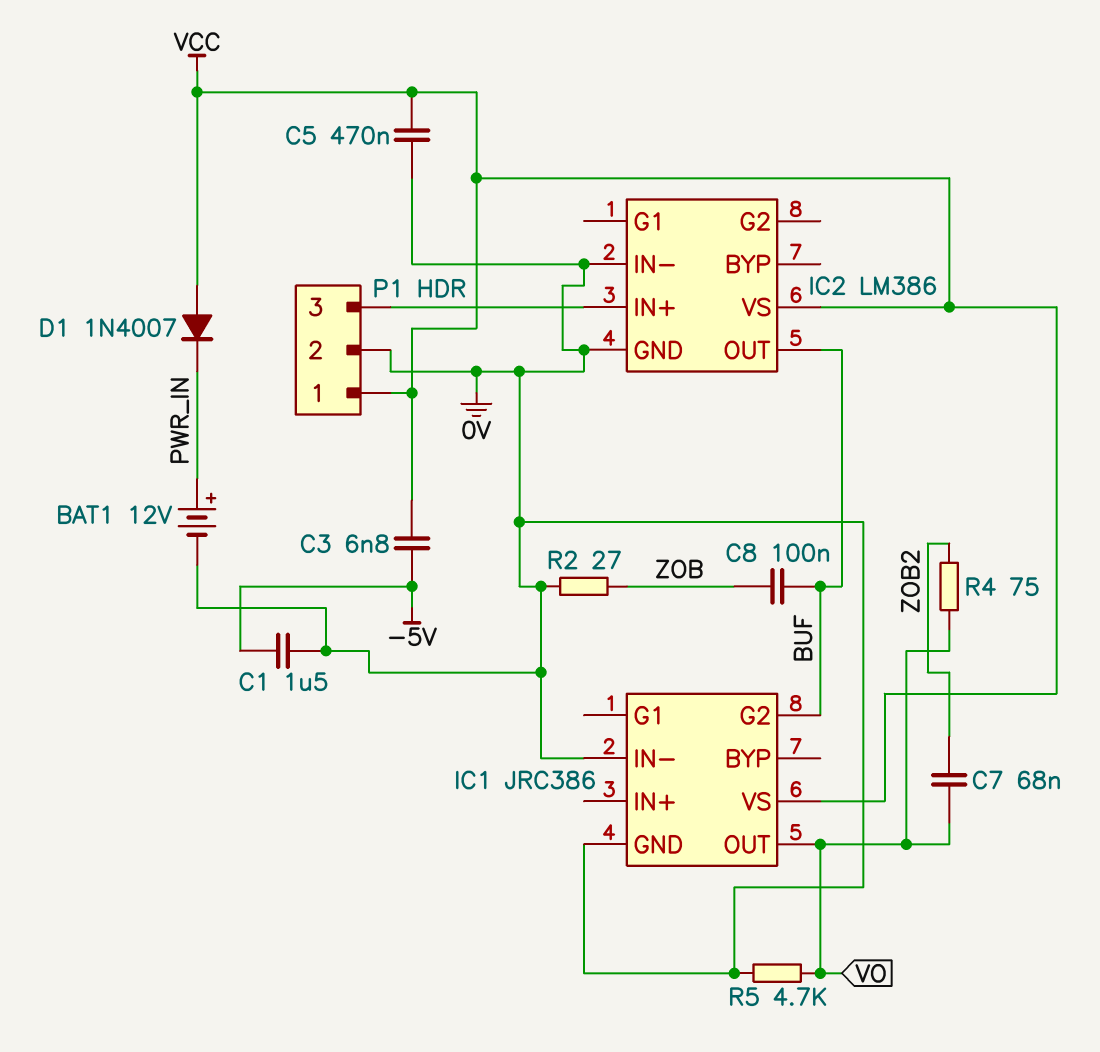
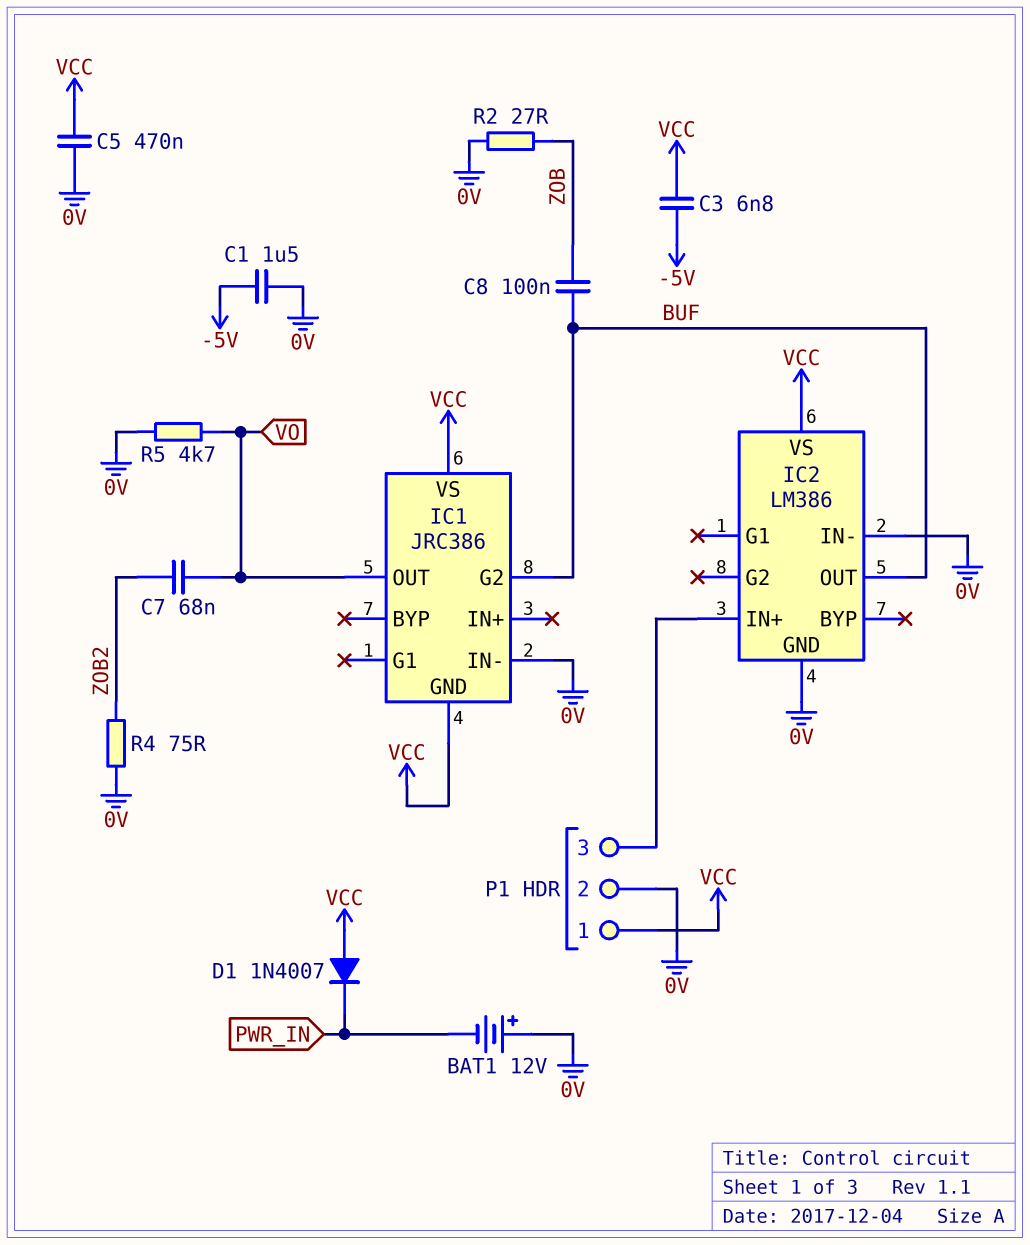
BAT1: 12V (plus PWR_IN, minus 0V) -> 12V (plus 0V, minus PWR_IN)
IC1 pin GND: 0V -> VCC
R4: 75 (VO, ZOB2) -> 75 (0V, ZOB2)

